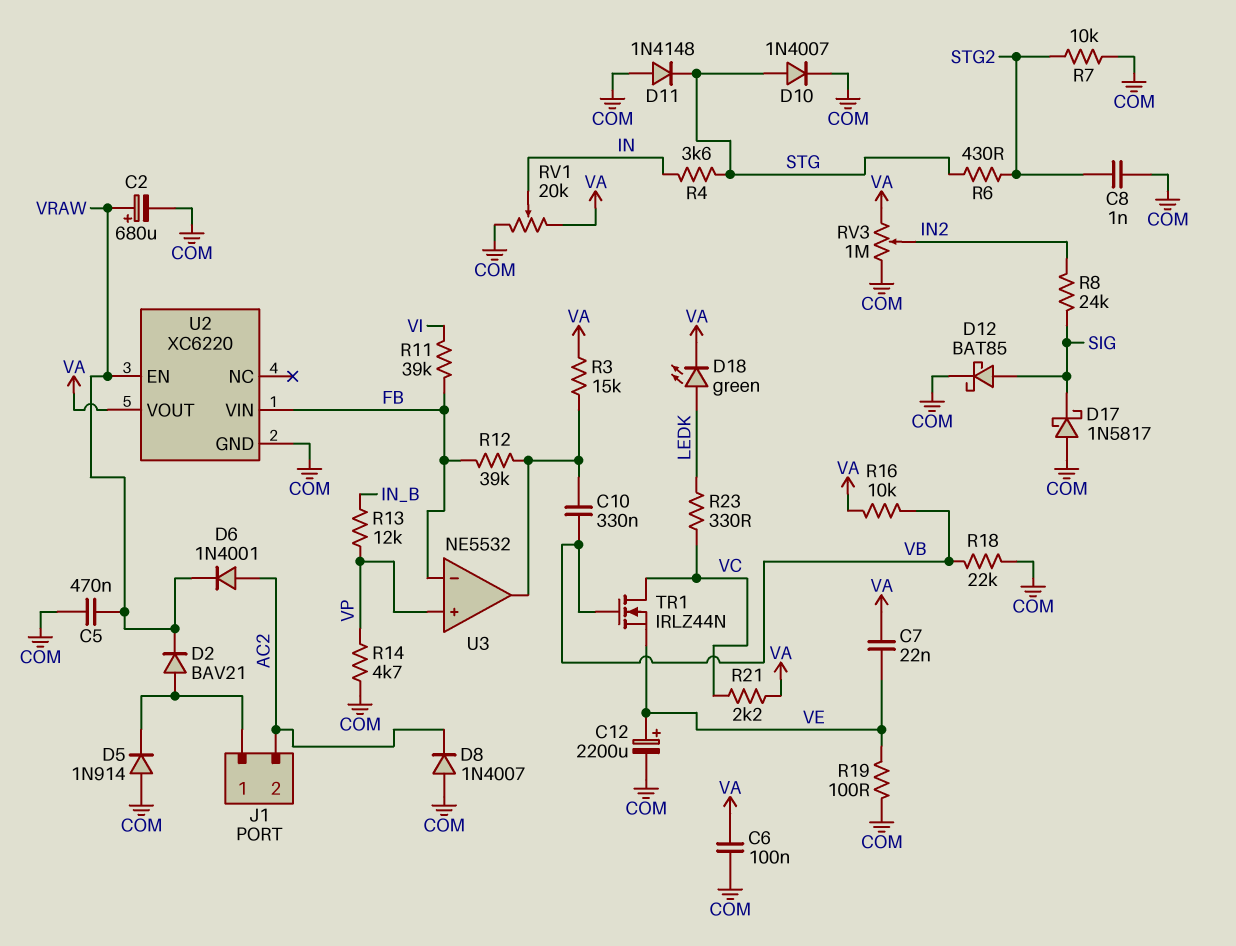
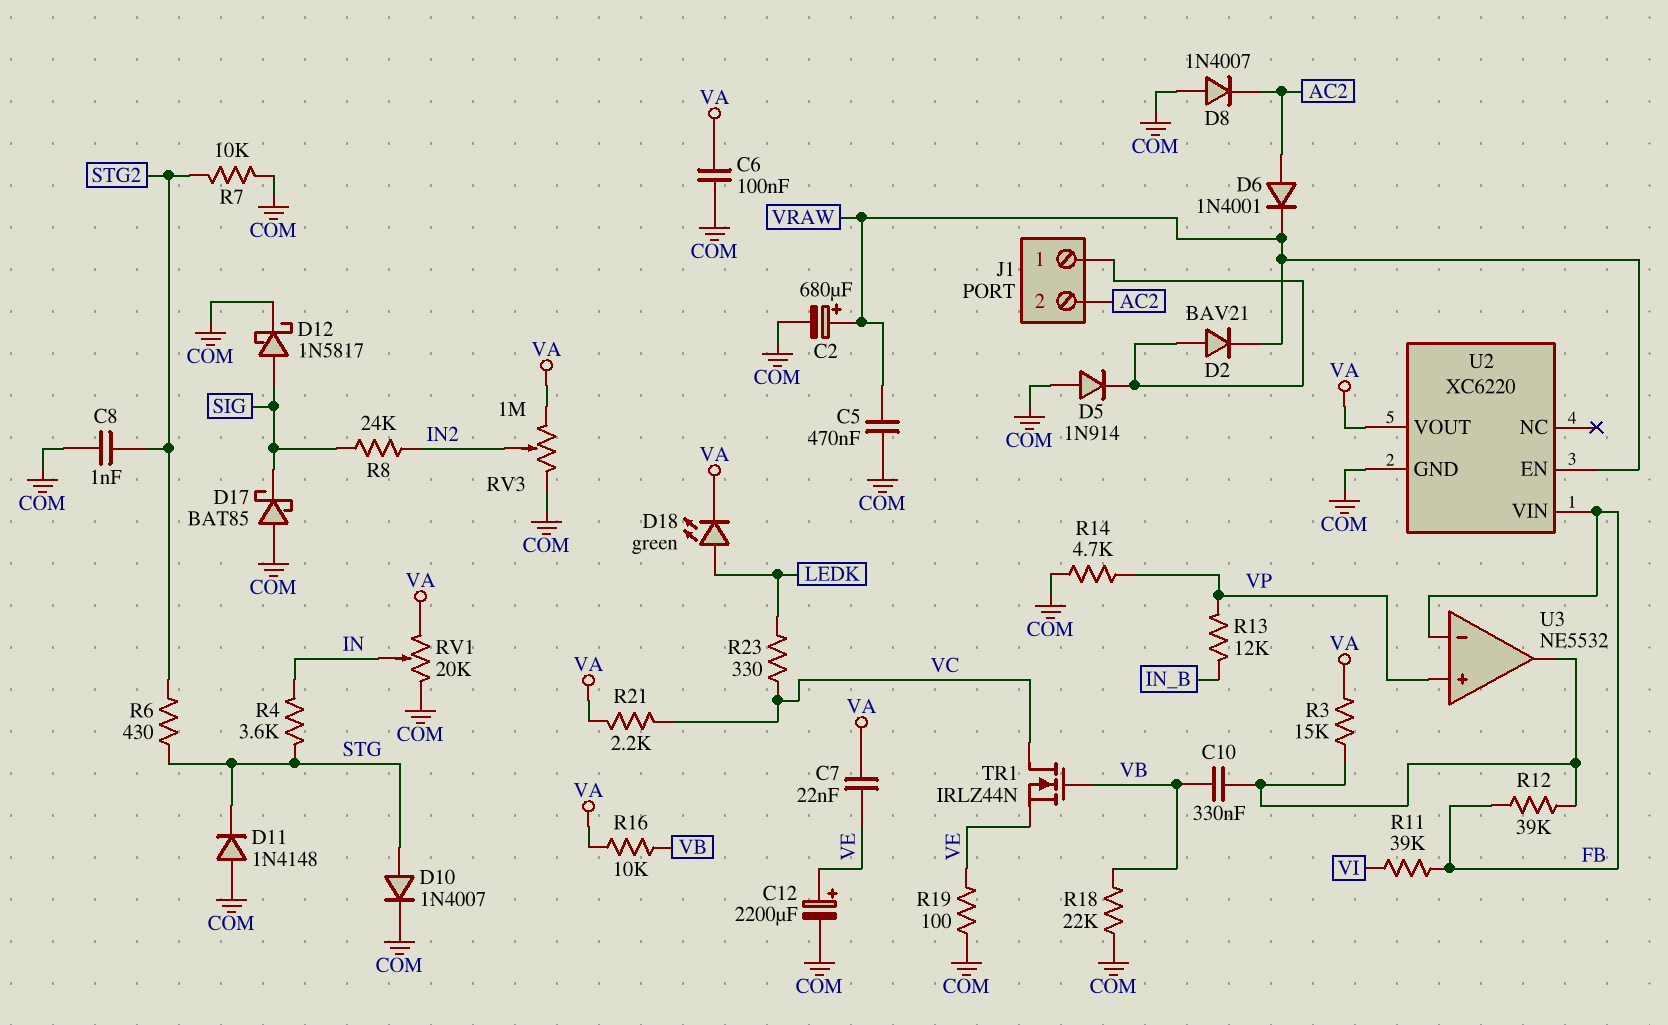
D12: schottky BAT85 (A SIG, K COM) -> schottky 1N5817 (A SIG, K COM)
D17: schottky 1N5817 (A COM, K SIG) -> schottky BAT85 (A COM, K SIG)

